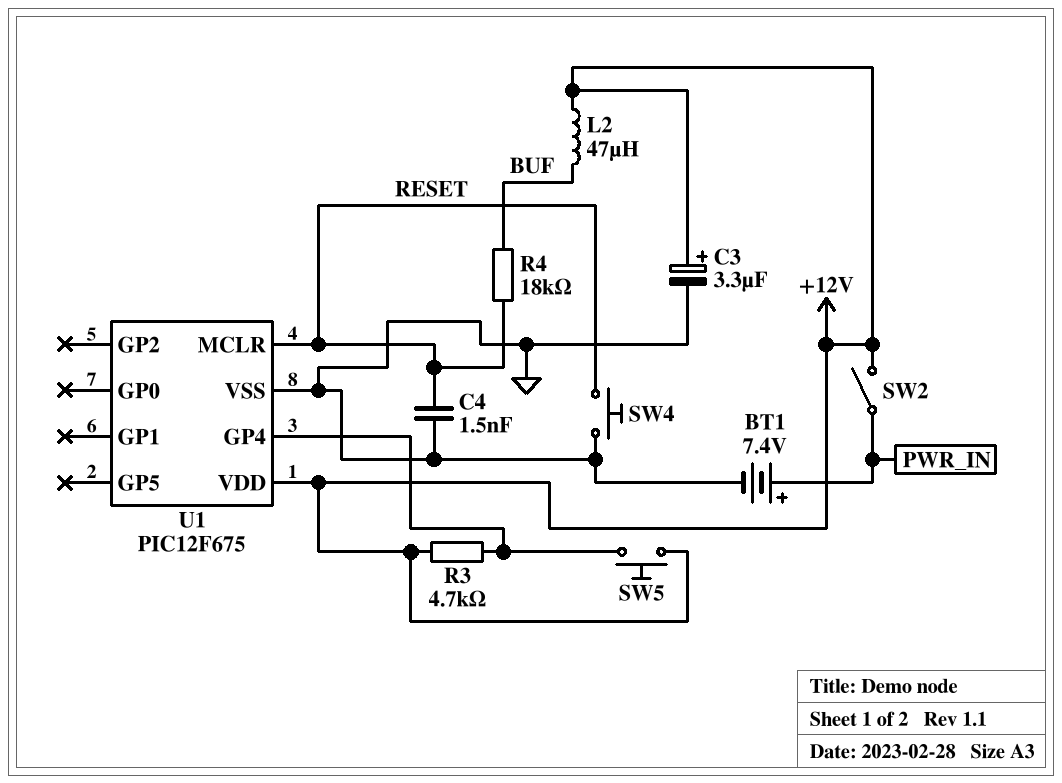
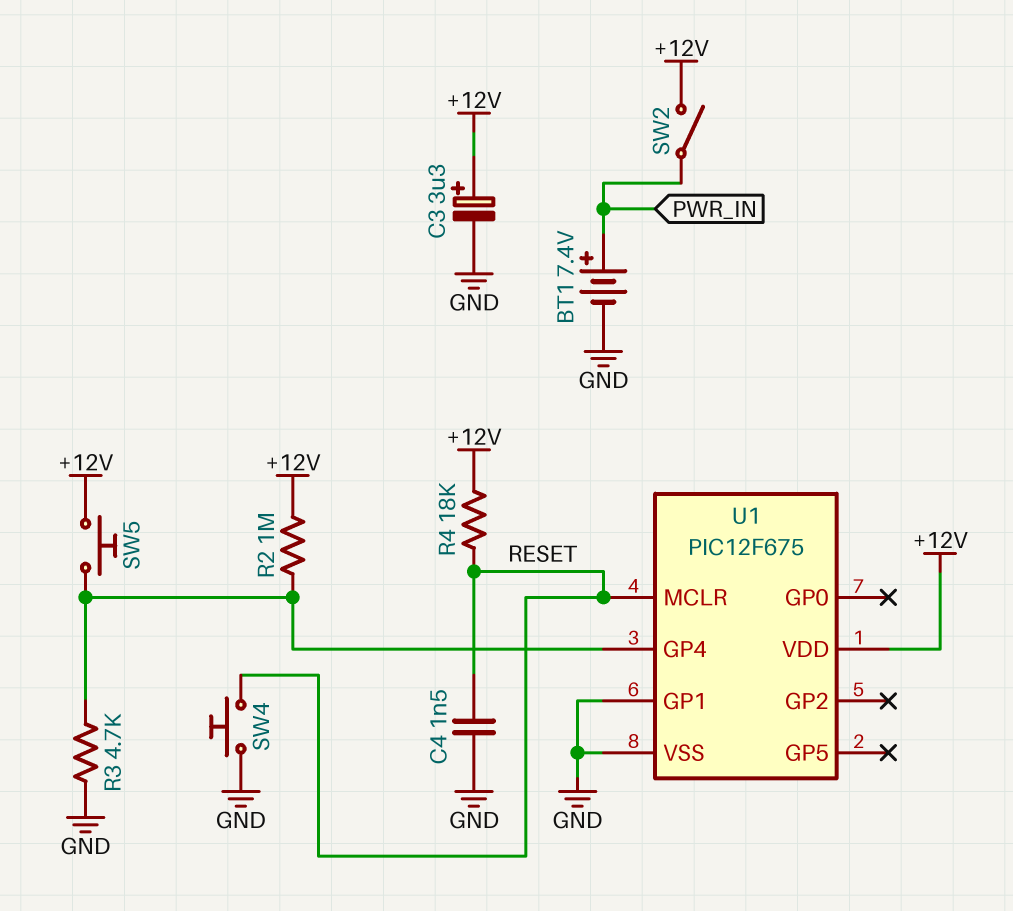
L2: 47uH (+12V, BUF) -> none
R2: none -> 1M (+12V, U1/GP4)
R3: 4.7k (+12V, U1/GP4) -> 4.7k (GND, U1/GP4)
R4: 18k (BUF, RESET) -> 18k (+12V, RESET)
U1 pin GP1: none -> GND

